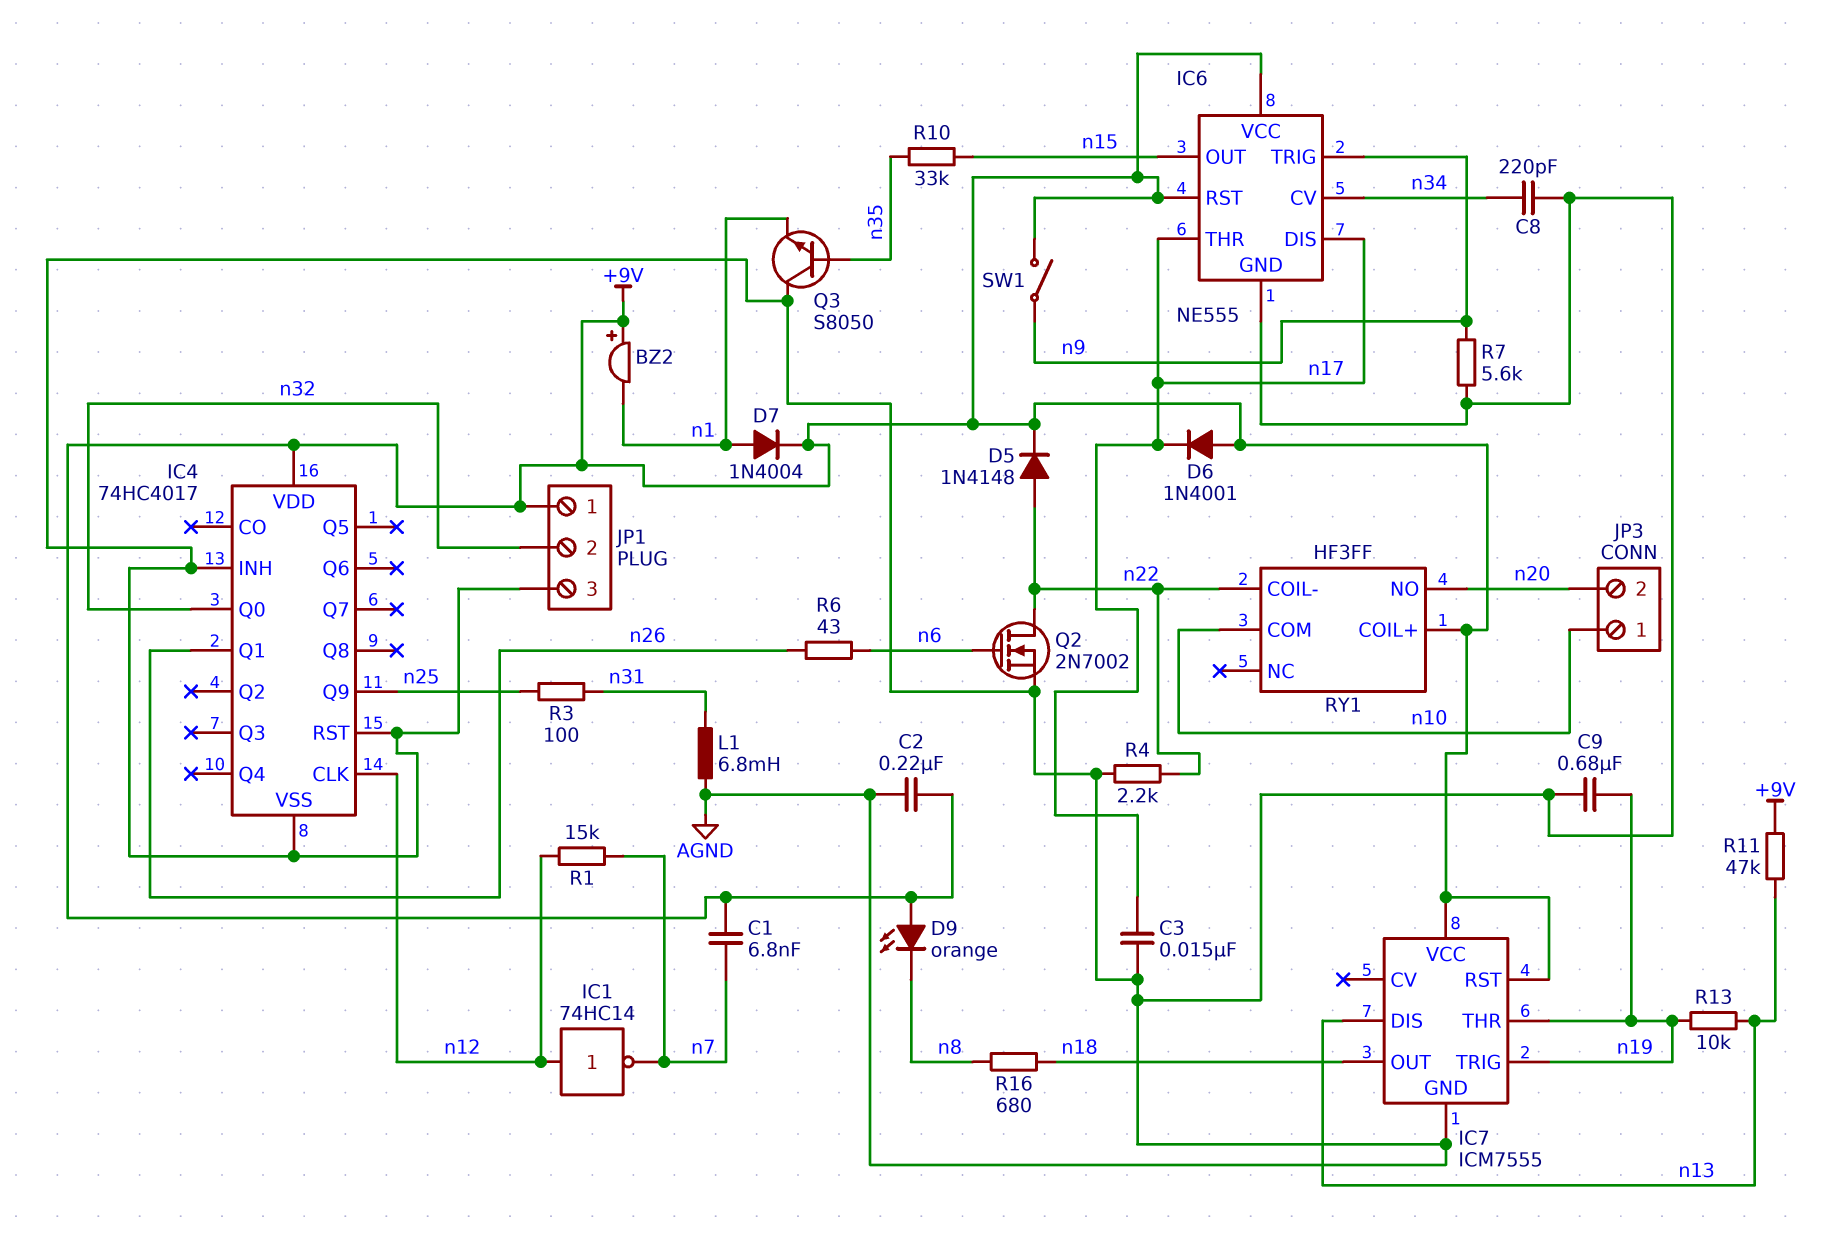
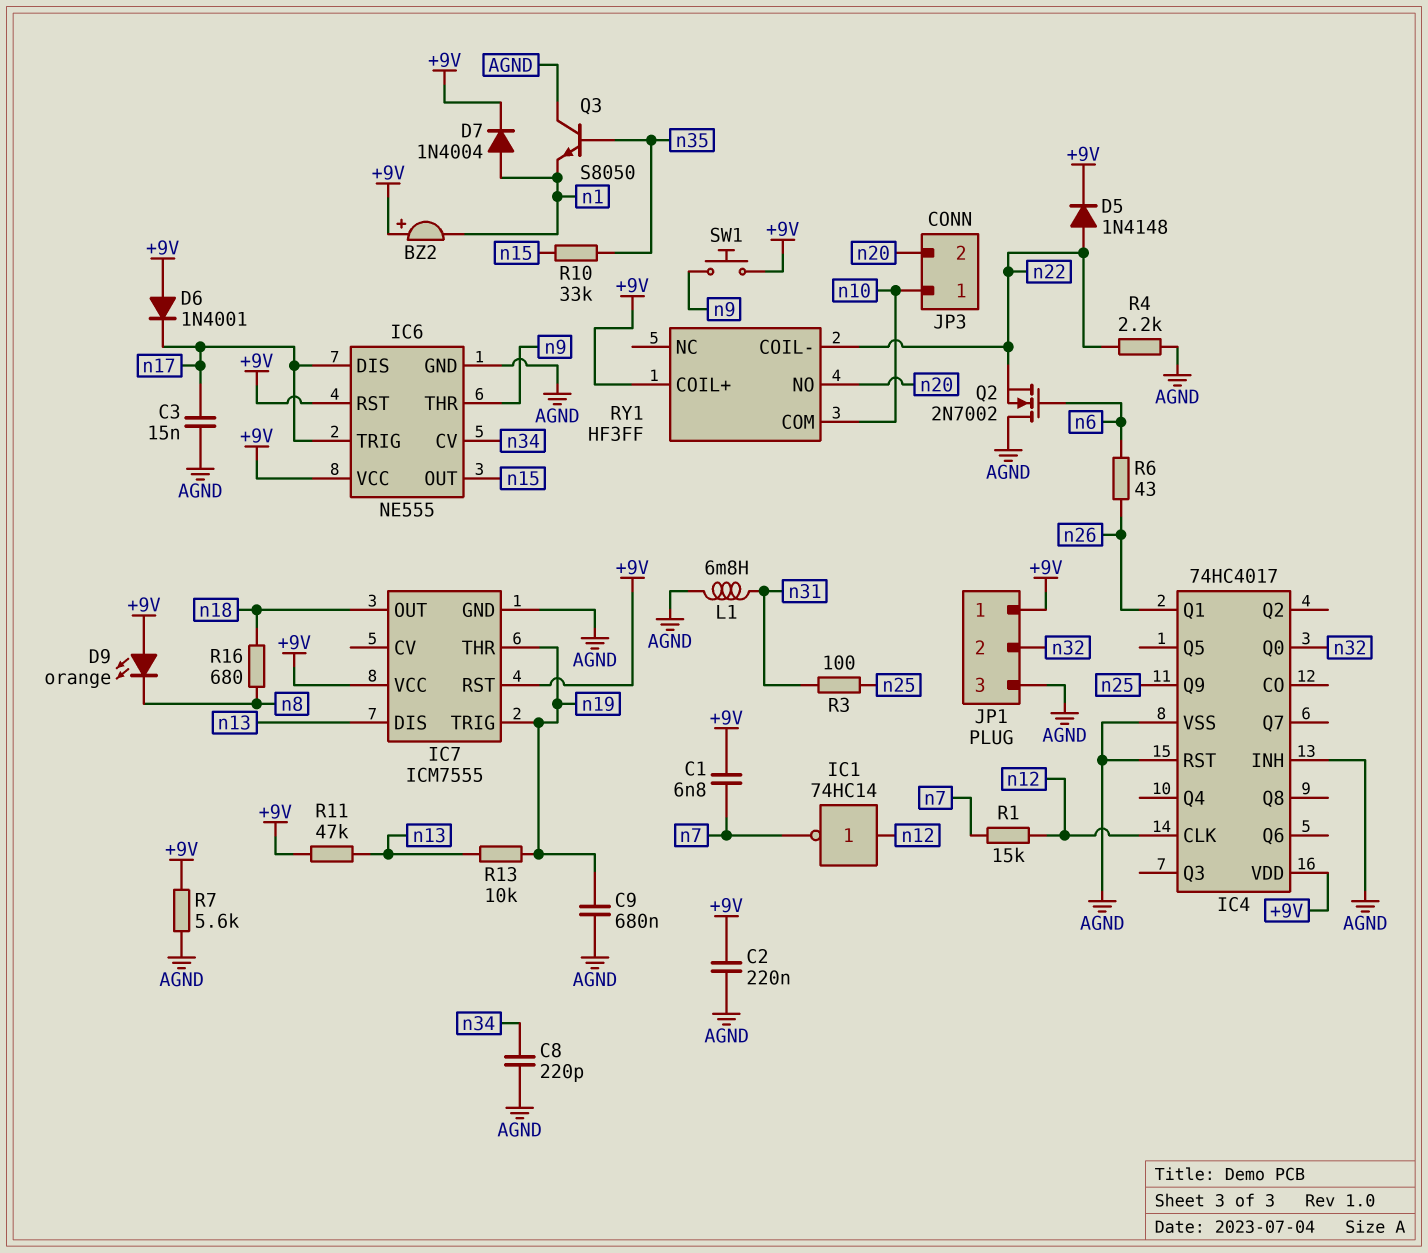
IC6 pin THR: n17 -> n9
IC6 pin TRIG: n9 -> n17
Q2: NMOS 2N7002 (G n6, D n22, S AGND) -> NMOS 2N7002 (G n6, D AGND, S n22)
R7: 5.6k (AGND, n9) -> 5.6k (+9V, AGND)
SW1: switch (+9V, n9) -> button (+9V, n9)

